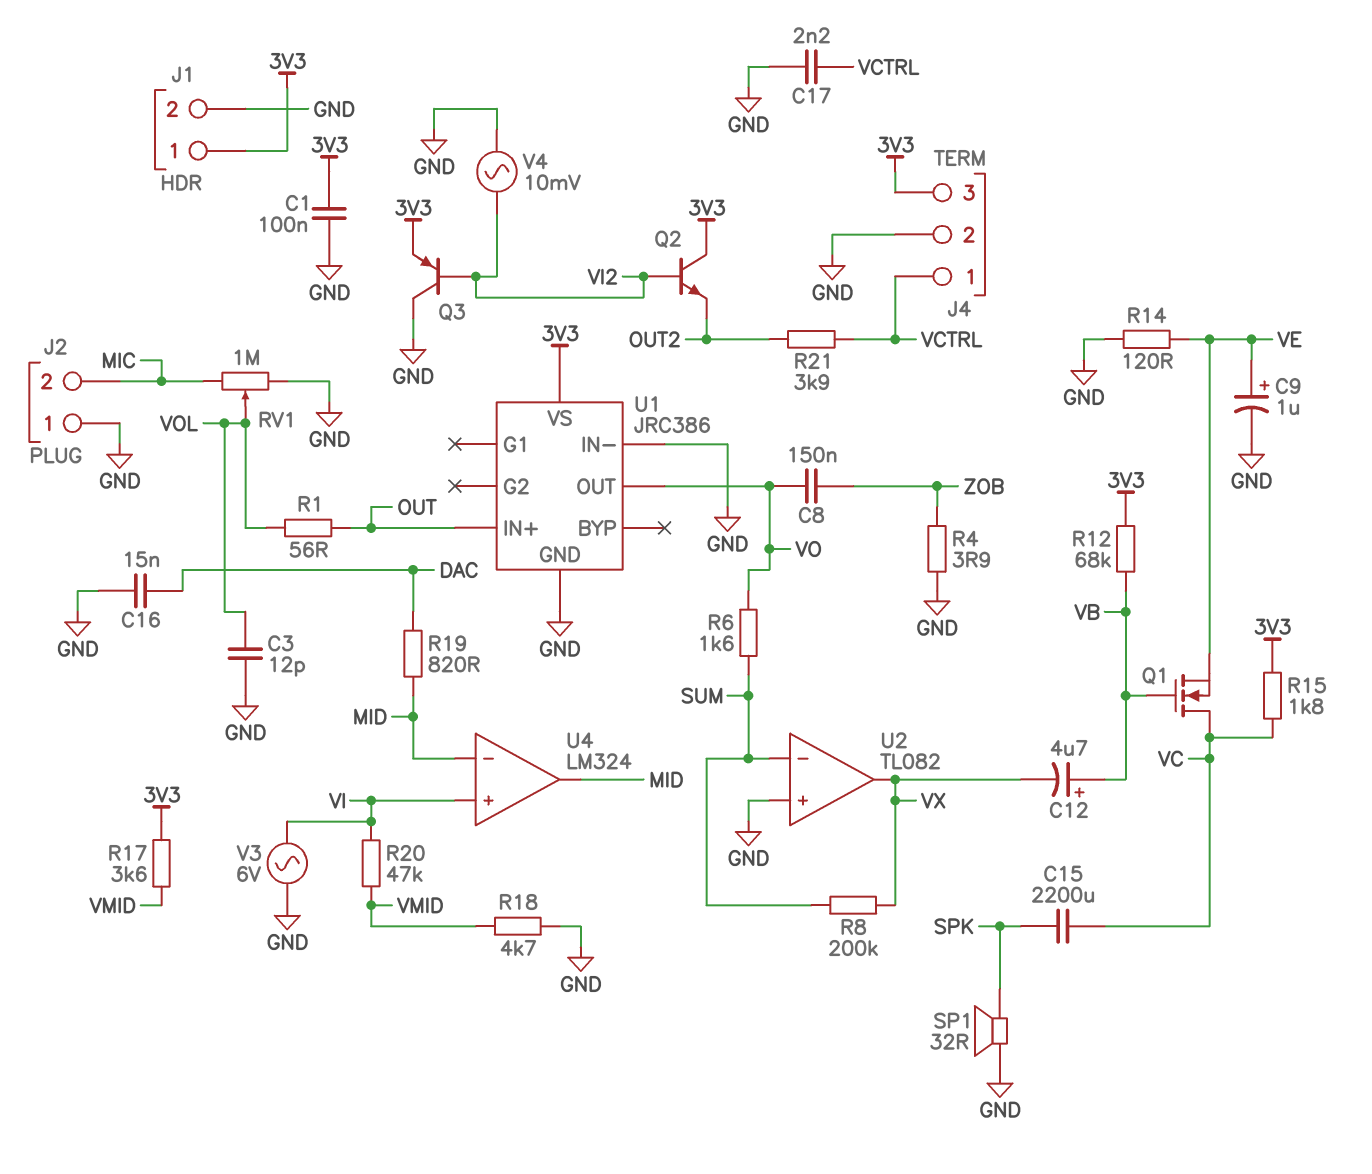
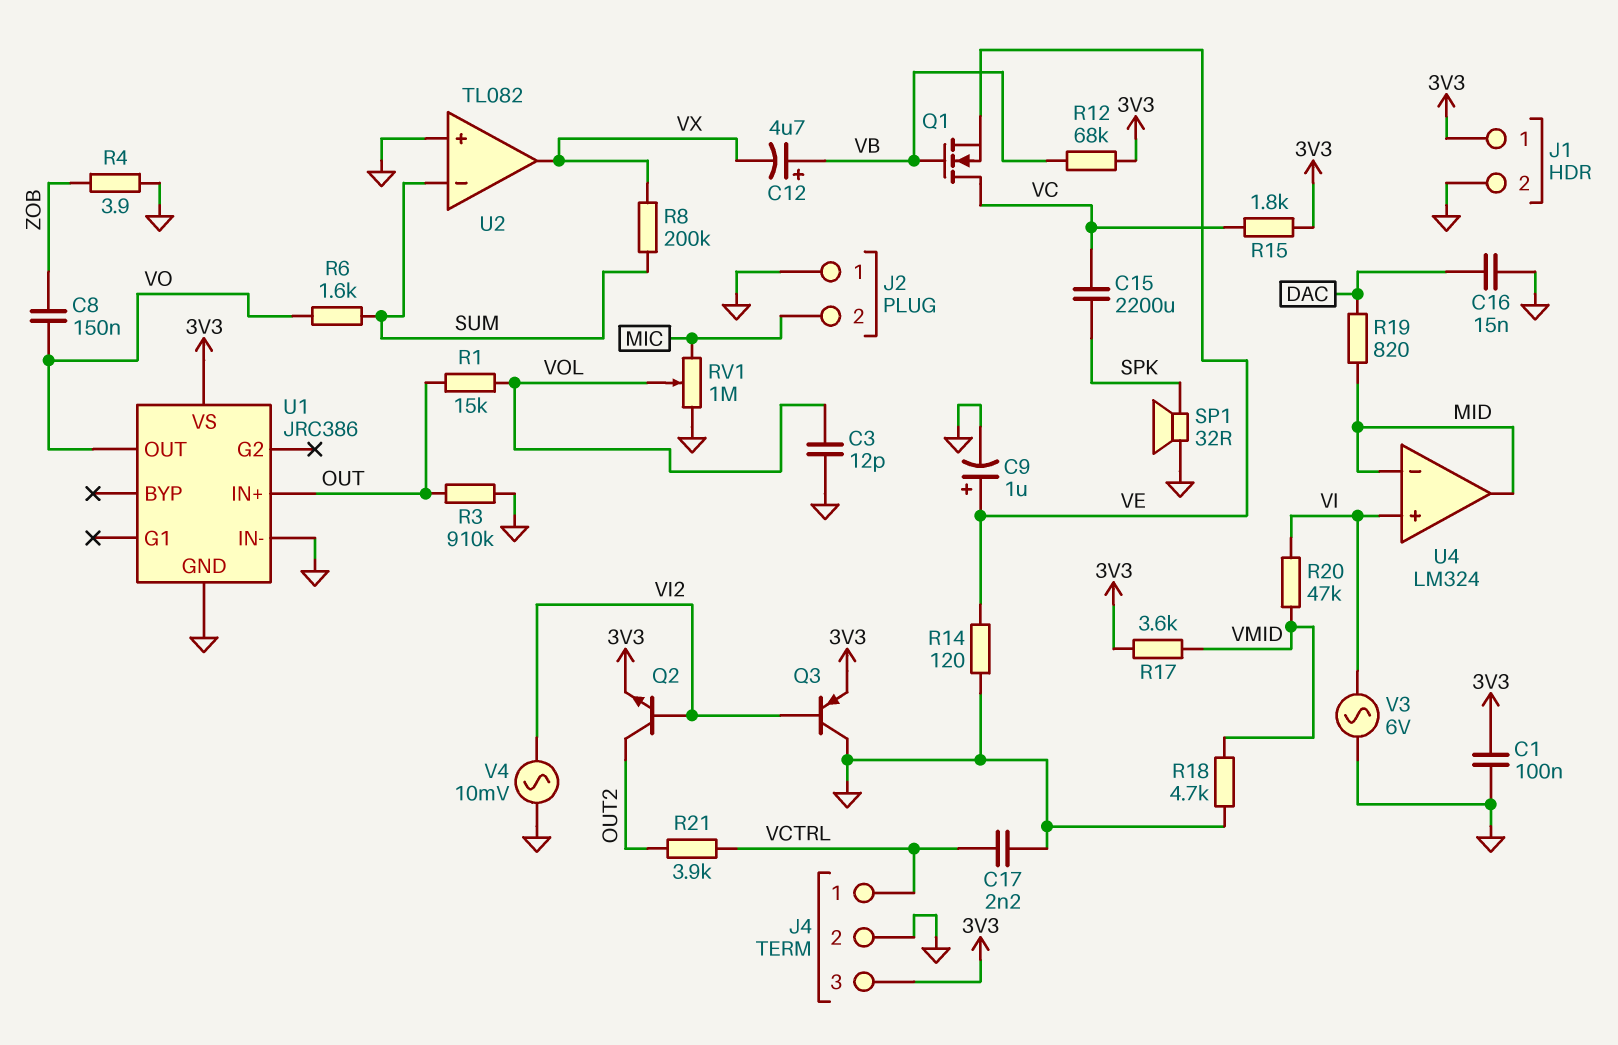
Q2: NPN (B VI2, C 3V3, E OUT2) -> NPN (B VI2, C OUT2, E 3V3)
R1: 56 (OUT, VOL) -> 15k (OUT, VOL)
R3: none -> 910k (GND, OUT)

